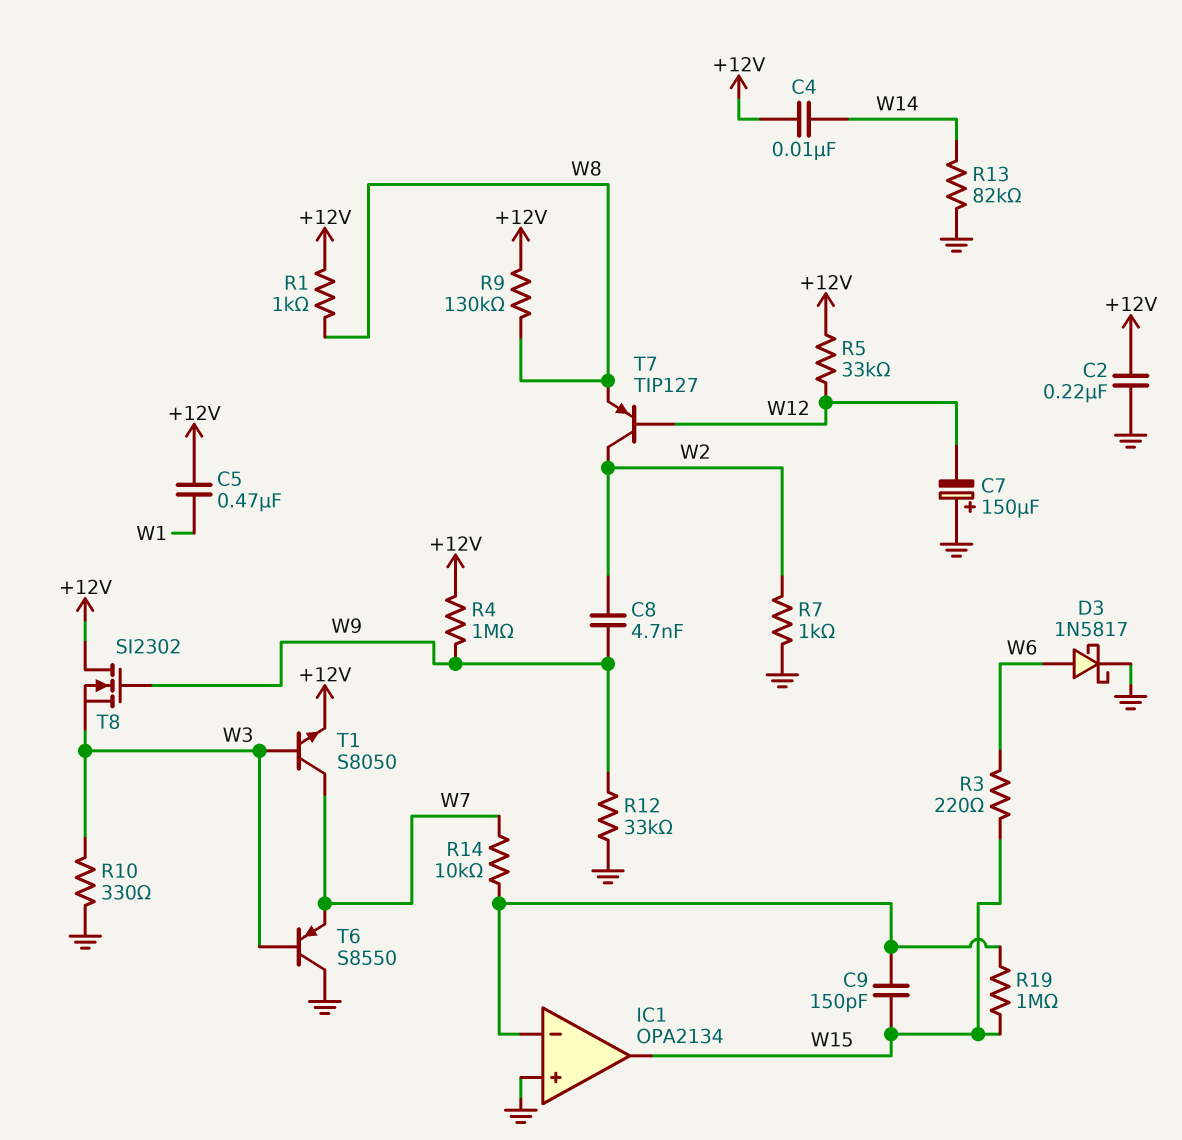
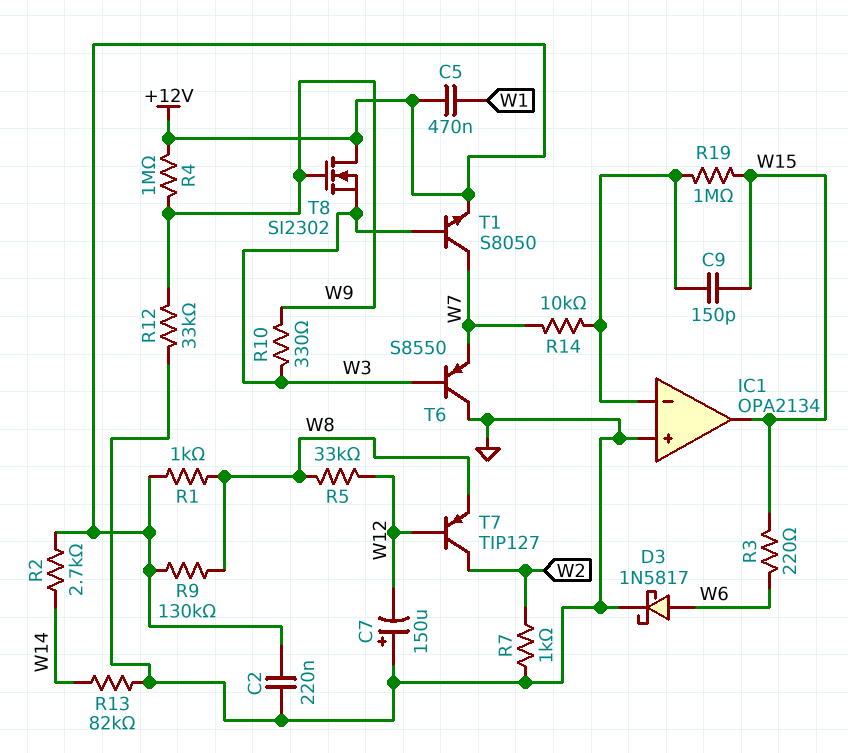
C4: 10nF (+12V, W14) -> none
C8: 4.7nF (W2, W9) -> none
R2: none -> 2.7k (+12V, W14)
R5: 33k (+12V, W12) -> 33k (W8, W12)
R10: 330 (GND, W3) -> 330 (W3, W9)

